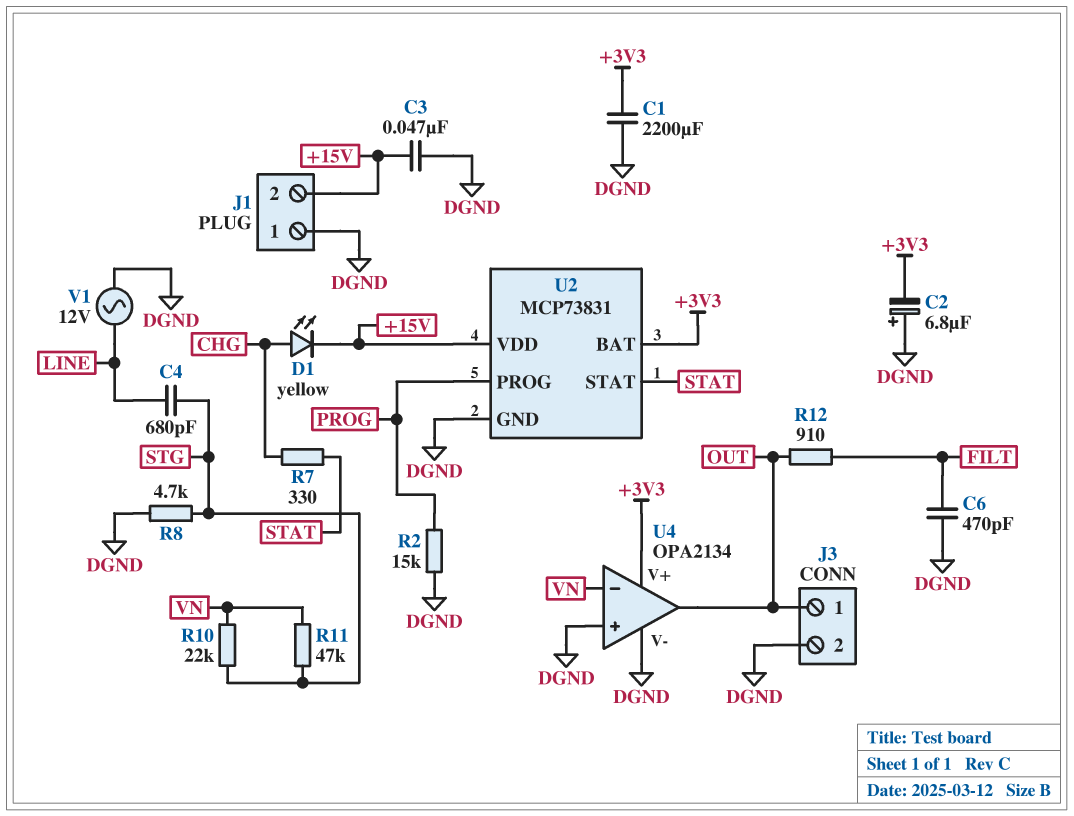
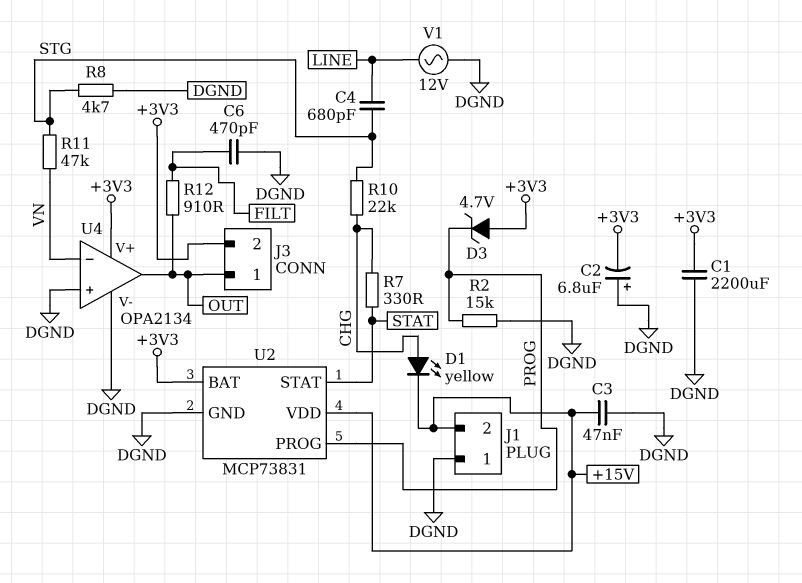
D3: none -> zener 4.7V (A +3V3, K PROG)
J3 pin 2: DGND -> +3V3
R10: 22k (STG, VN) -> 22k (CHG, STG)

